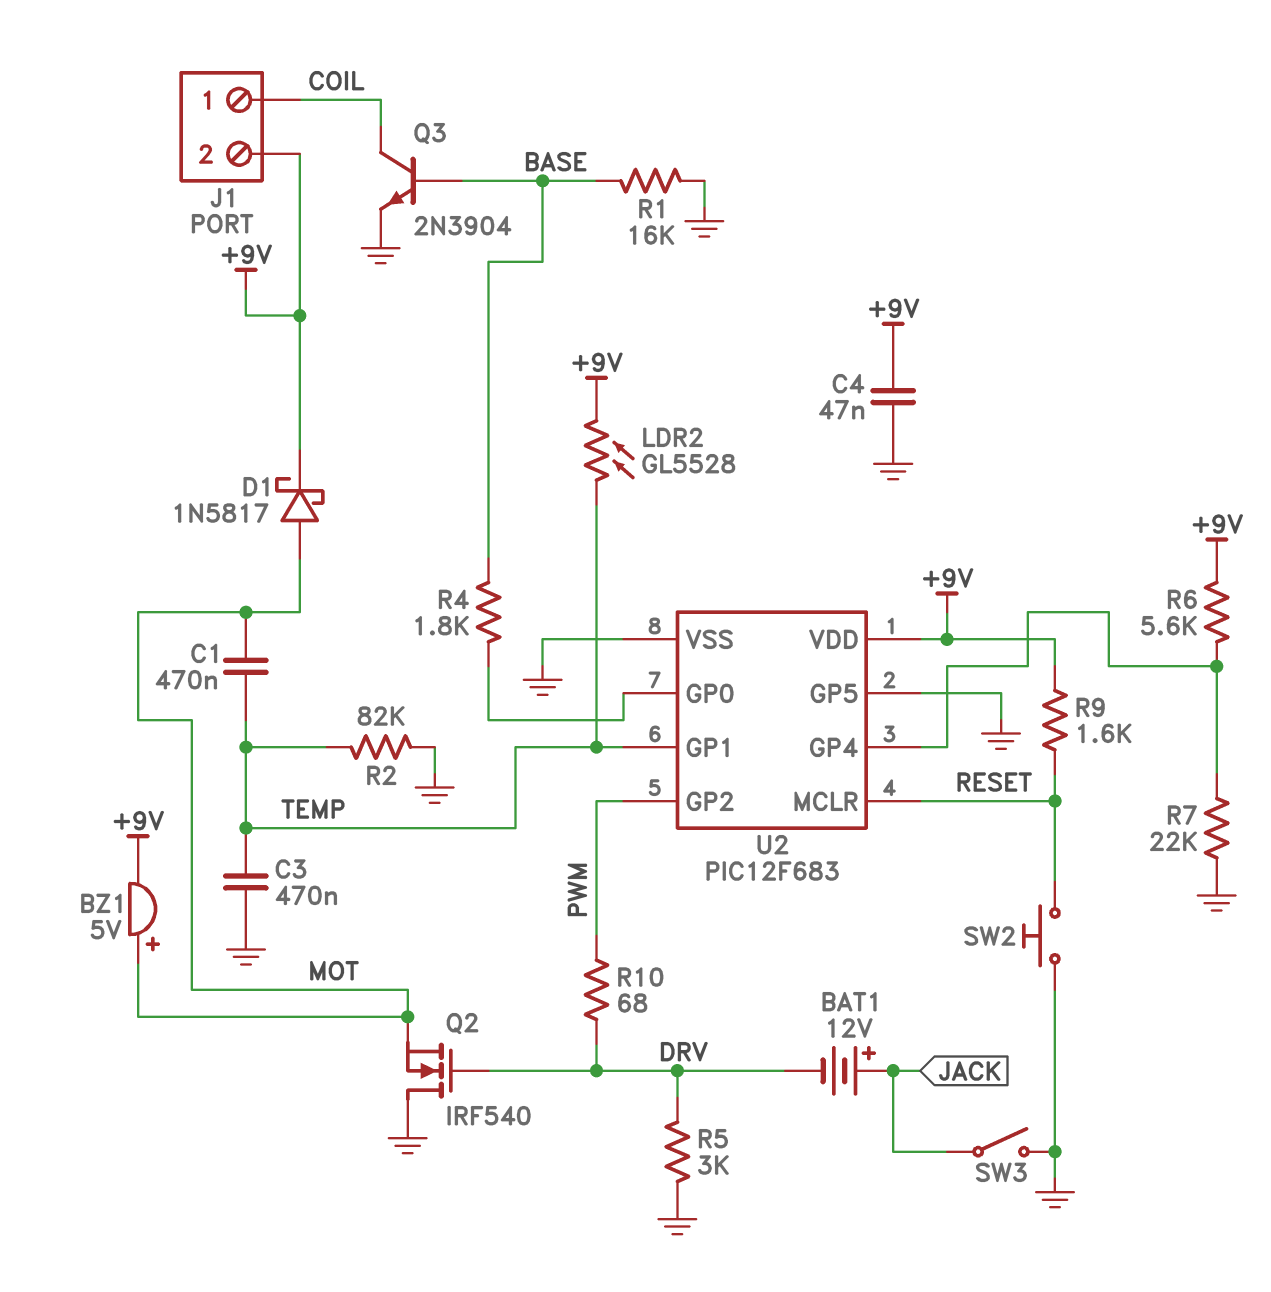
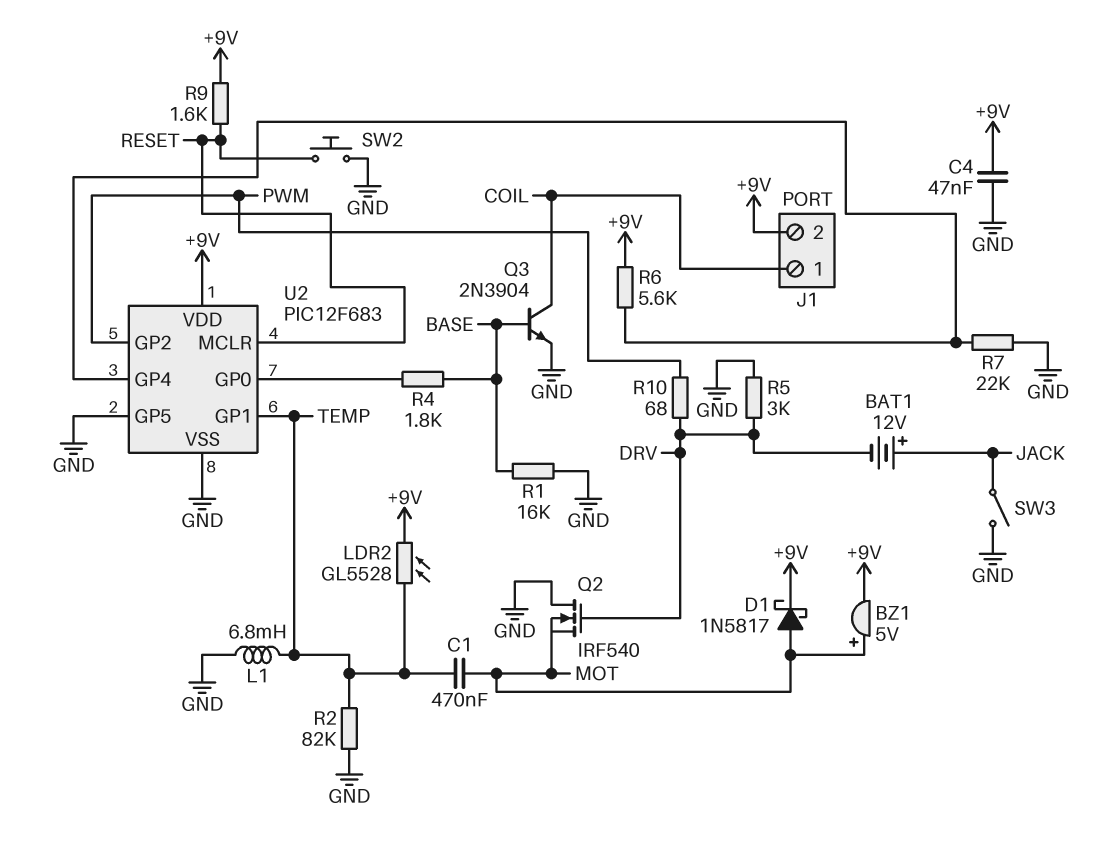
C3: 470nF (GND, TEMP) -> none
L1: none -> 6.8mH (GND, TEMP)

